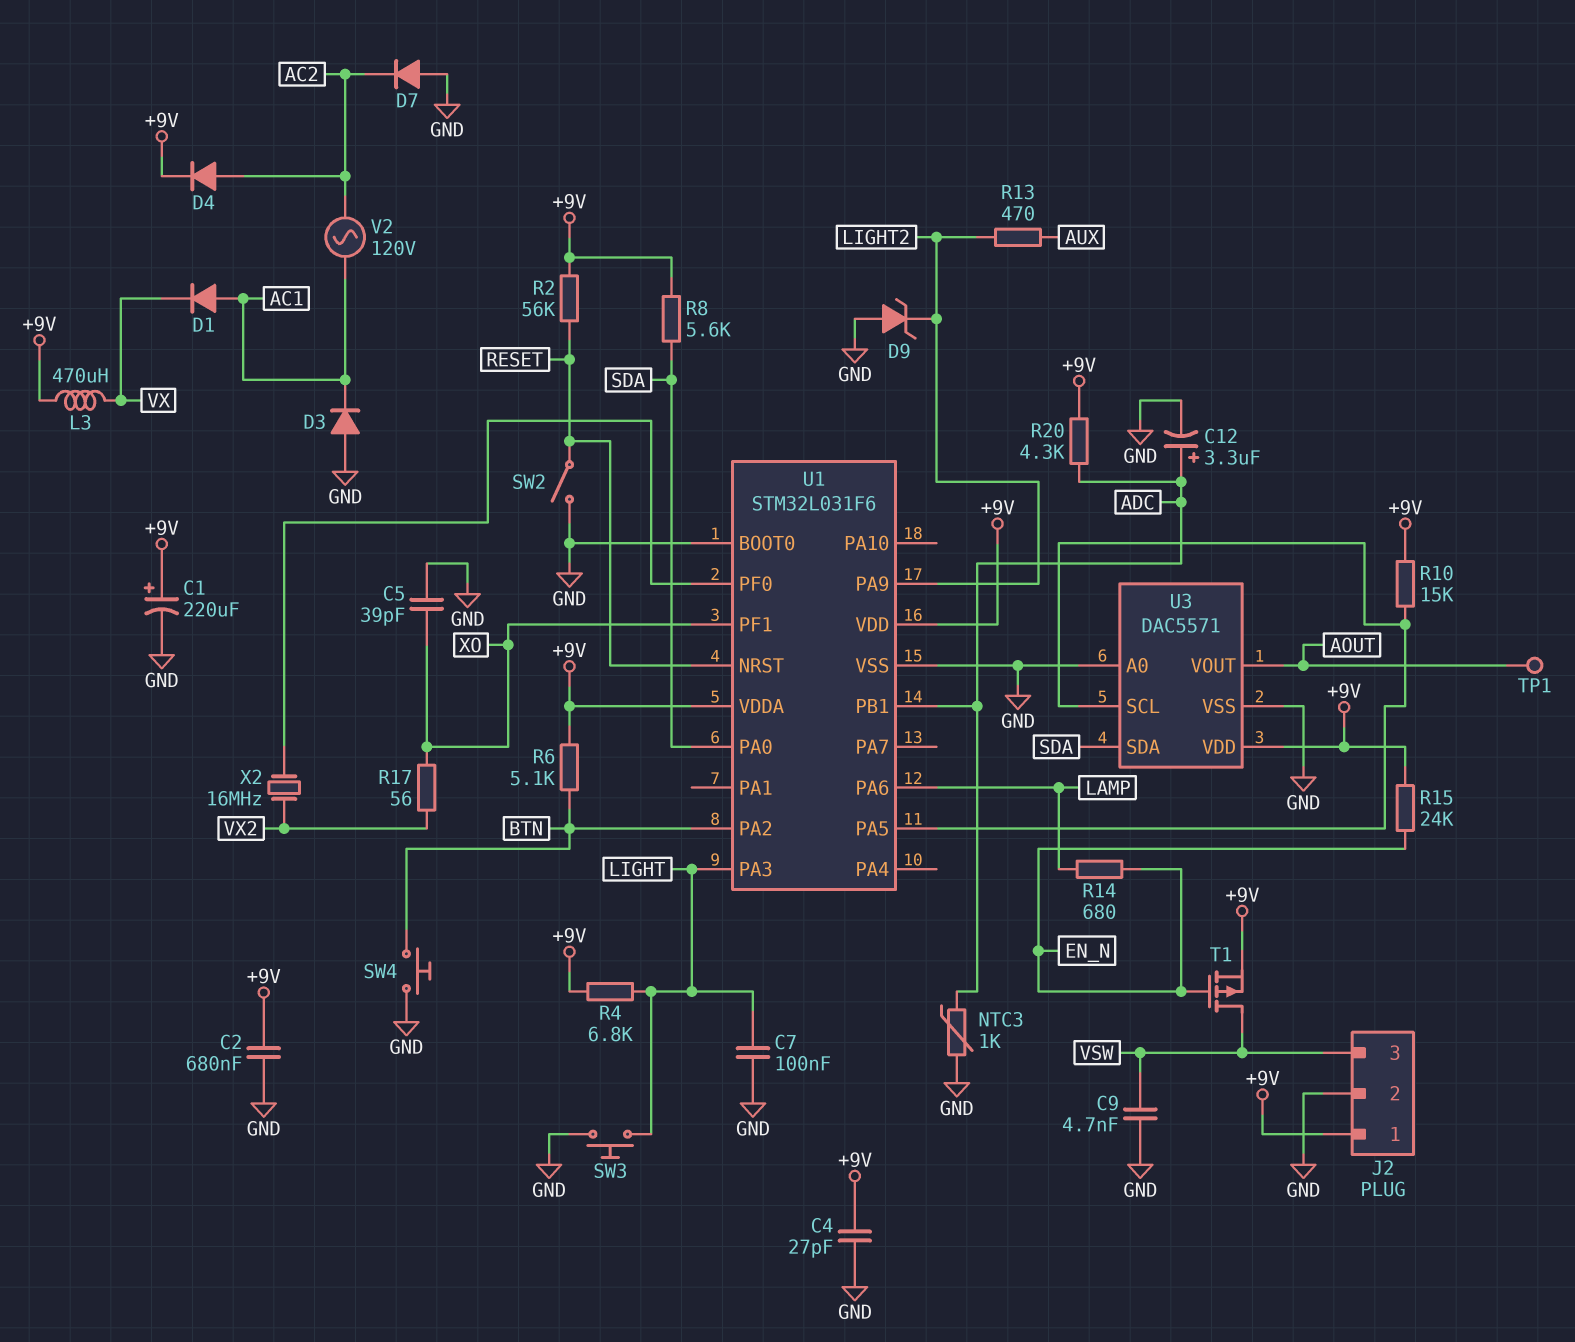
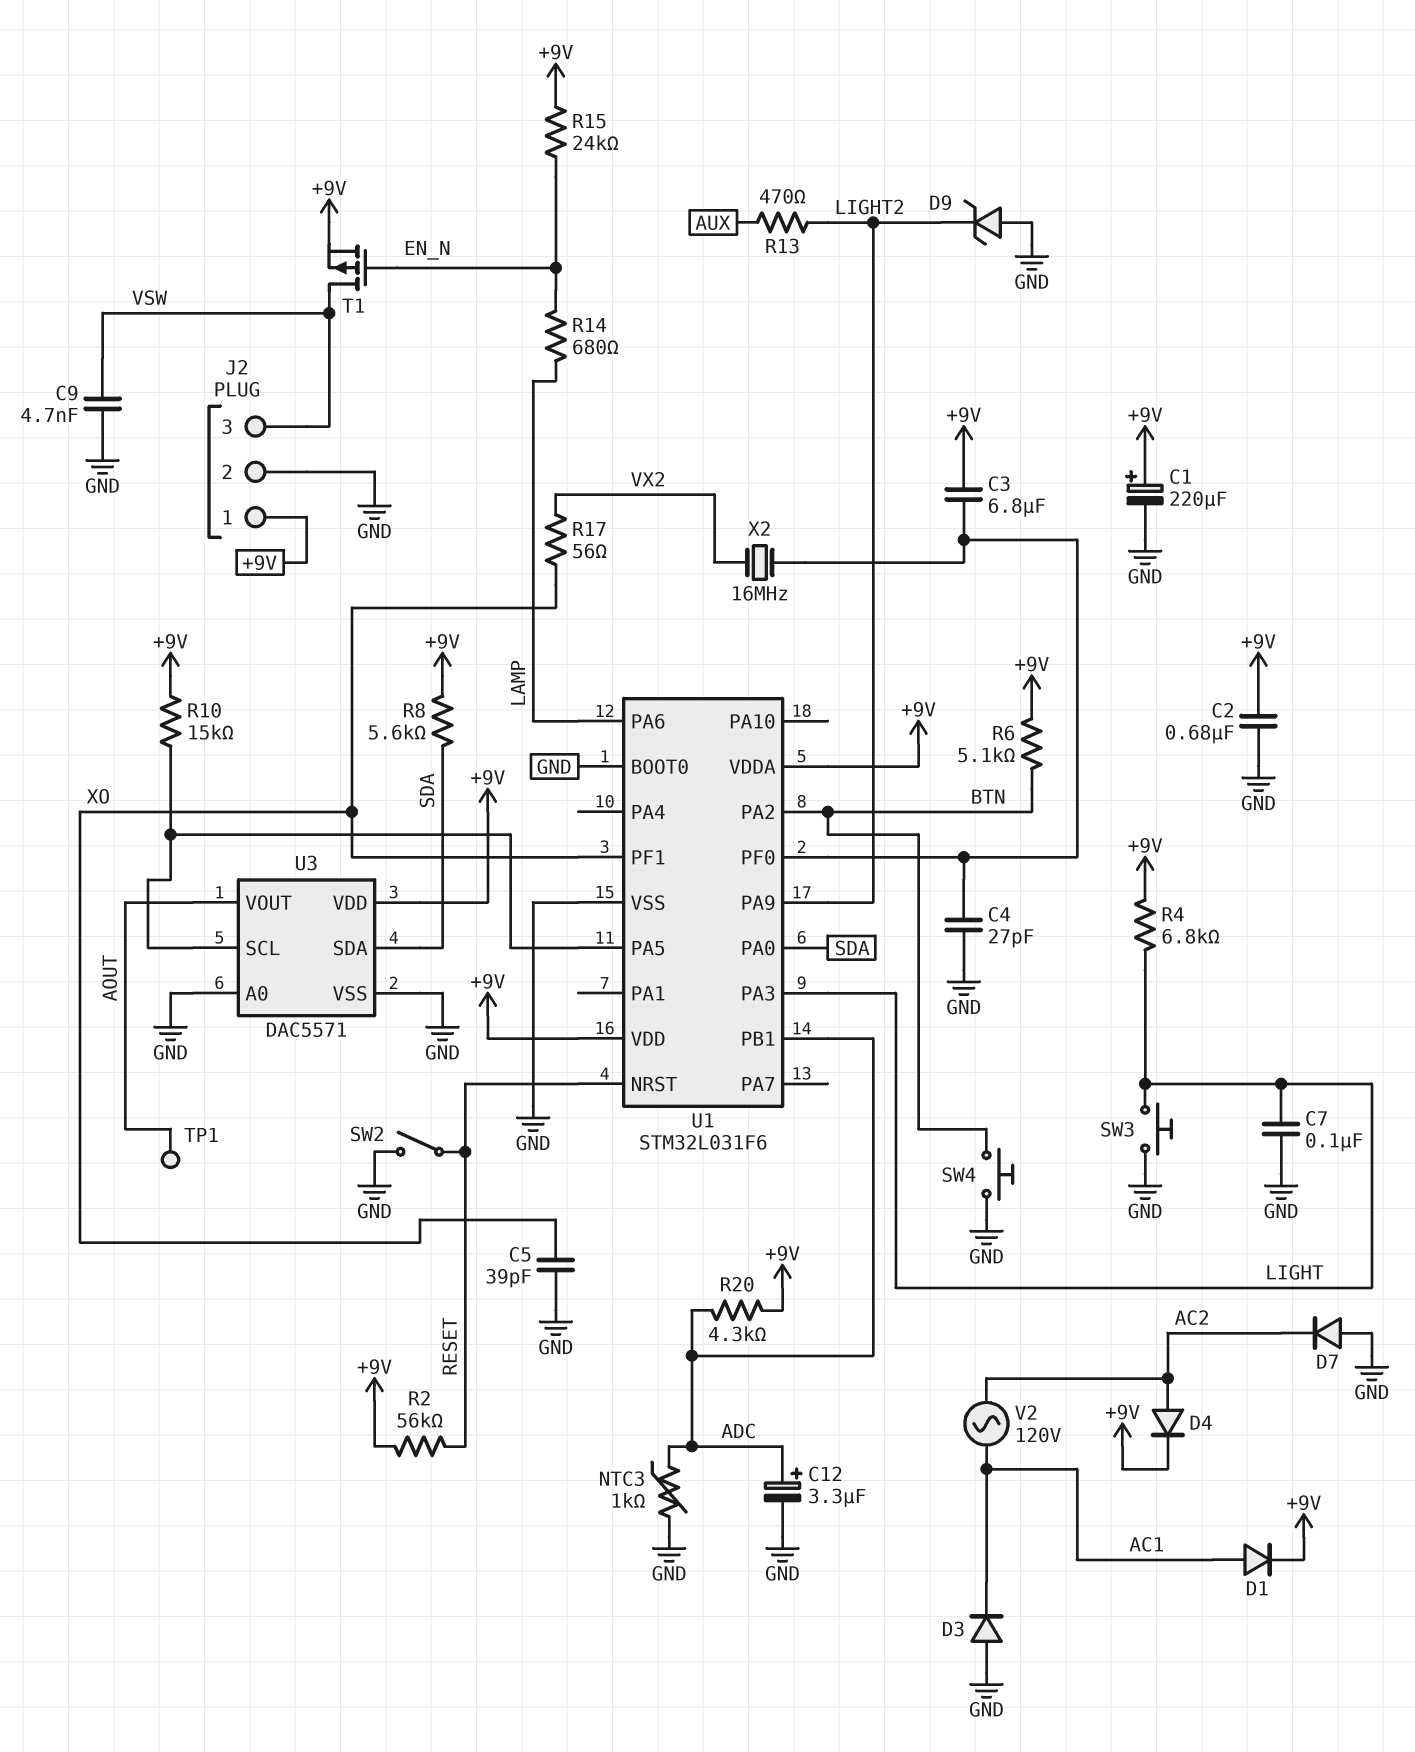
C3: none -> 6.8uF (+9V, U1/PF0)
C4: 27pF (+9V, GND) -> 27pF (GND, U1/PF0)
D1: diode (A AC1, K VX) -> diode (A AC1, K +9V)
L3: 470uH (+9V, VX) -> none

